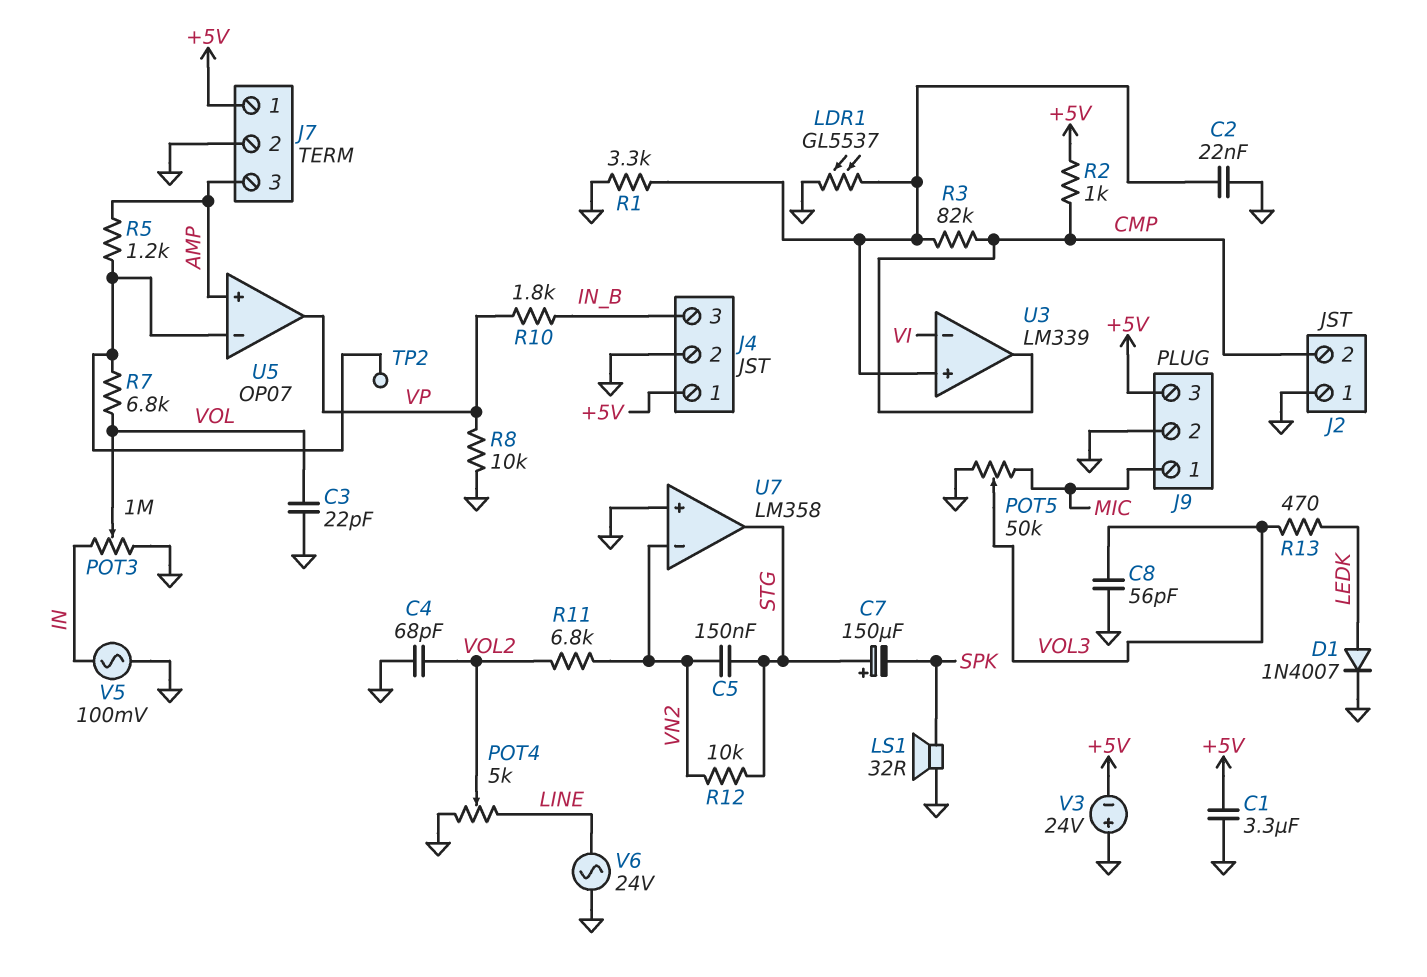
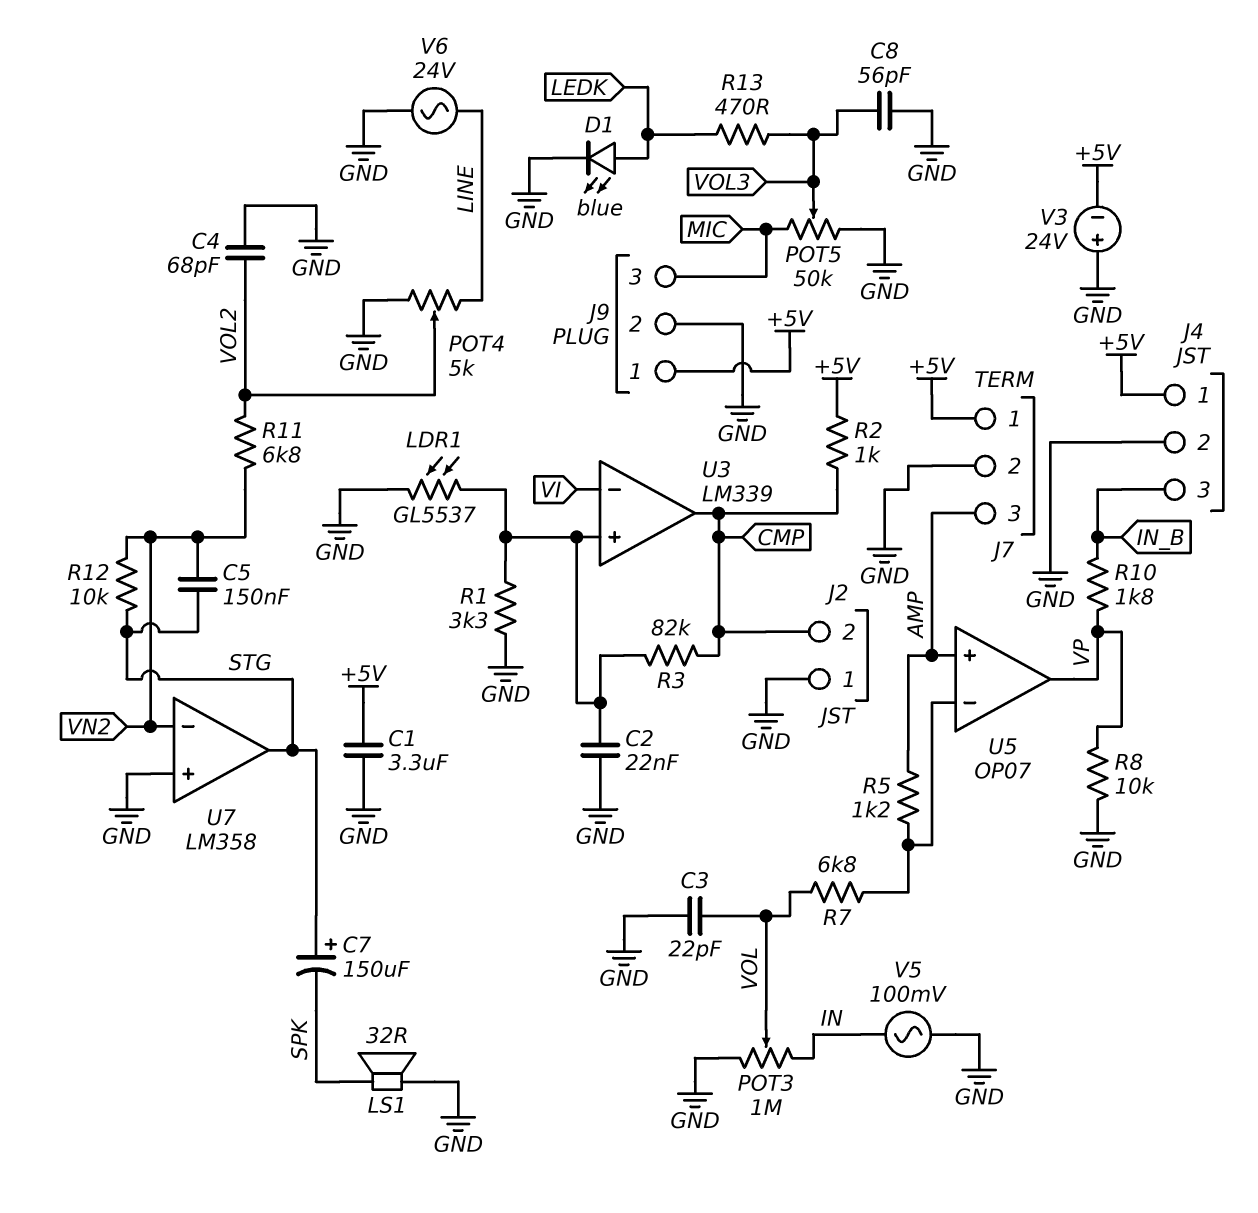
D1: diode 1N4007 (A LEDK, K GND) -> LED blue (A LEDK, K GND)
J9 pin 1: MIC -> +5V
J9 pin 3: +5V -> MIC
TP2: test point (U5/in-) -> none

